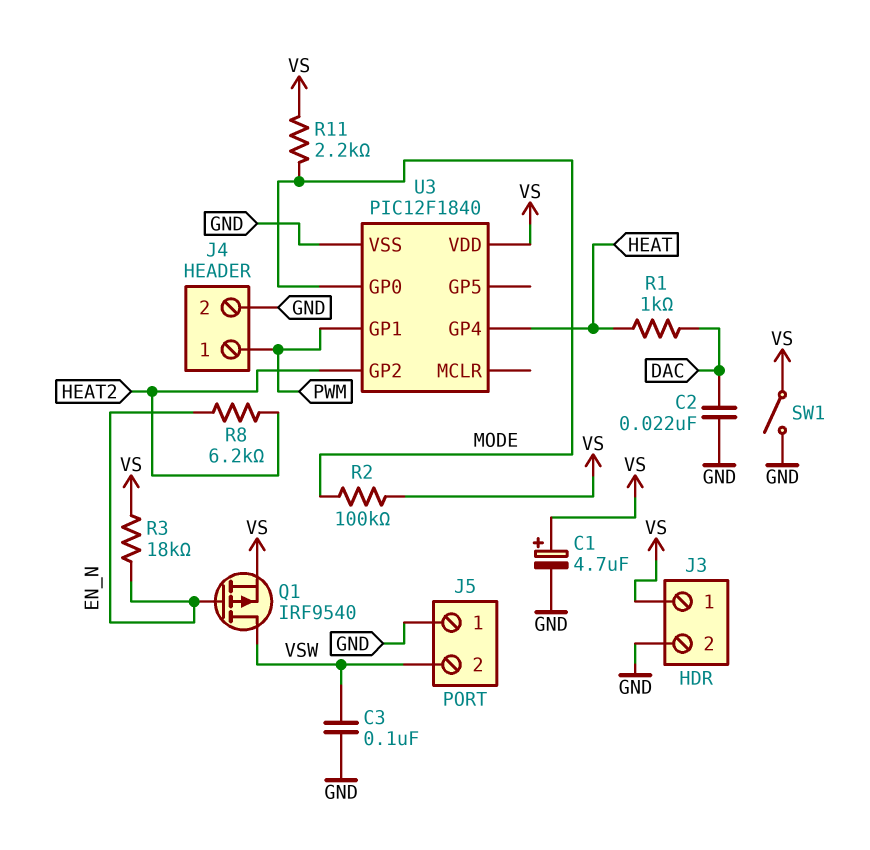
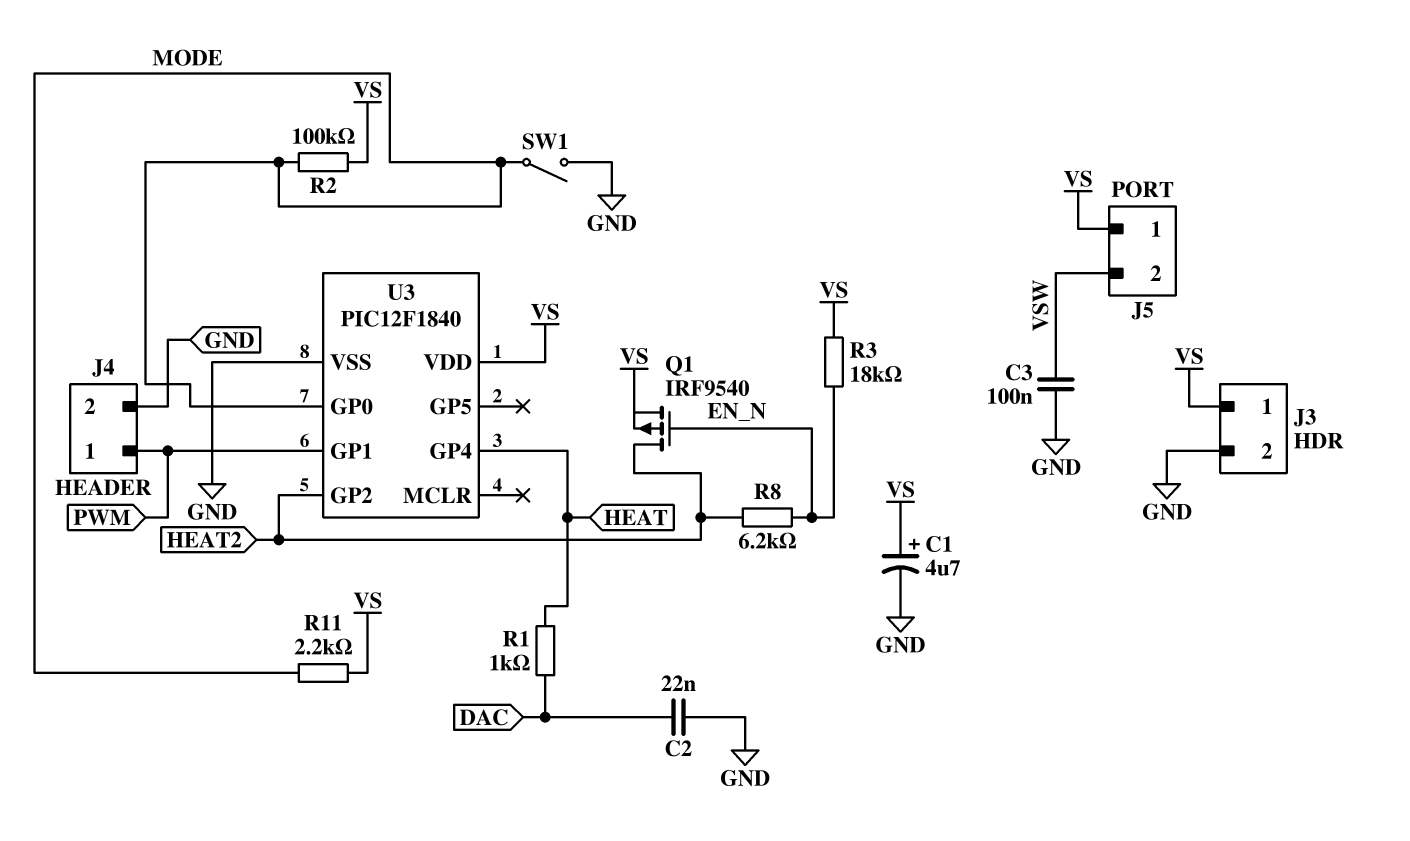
J5 pin 1: GND -> VS
Q1: PMOS IRF9540 (G EN_N, D VSW, S VS) -> PMOS IRF9540 (G EN_N, D HEAT2, S VS)
SW1: switch (GND, VS) -> switch (GND, MODE)

